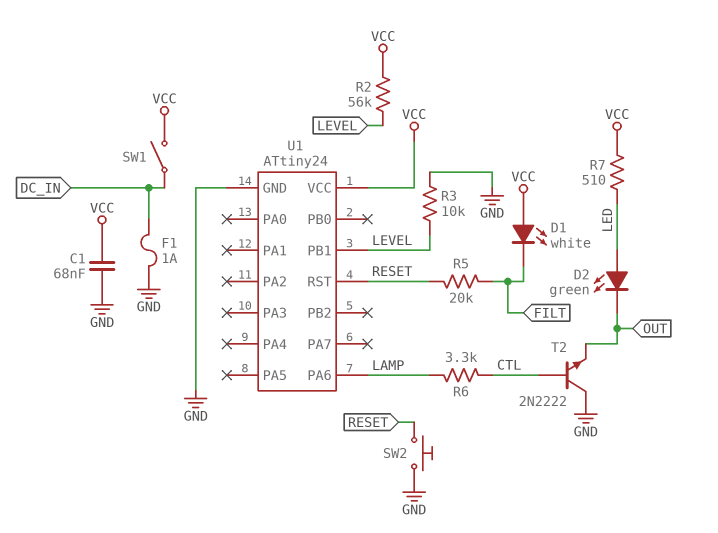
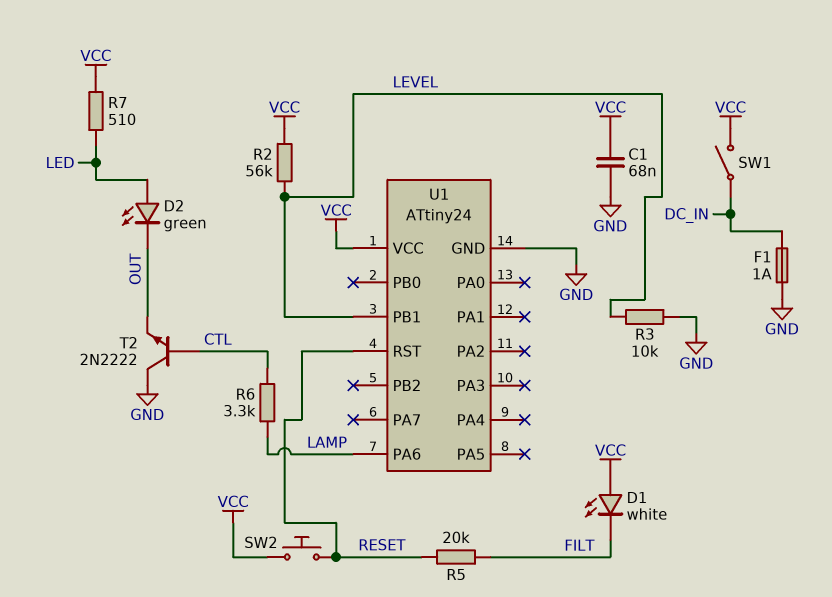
SW2: button (GND, RESET) -> button (RESET, VCC)

